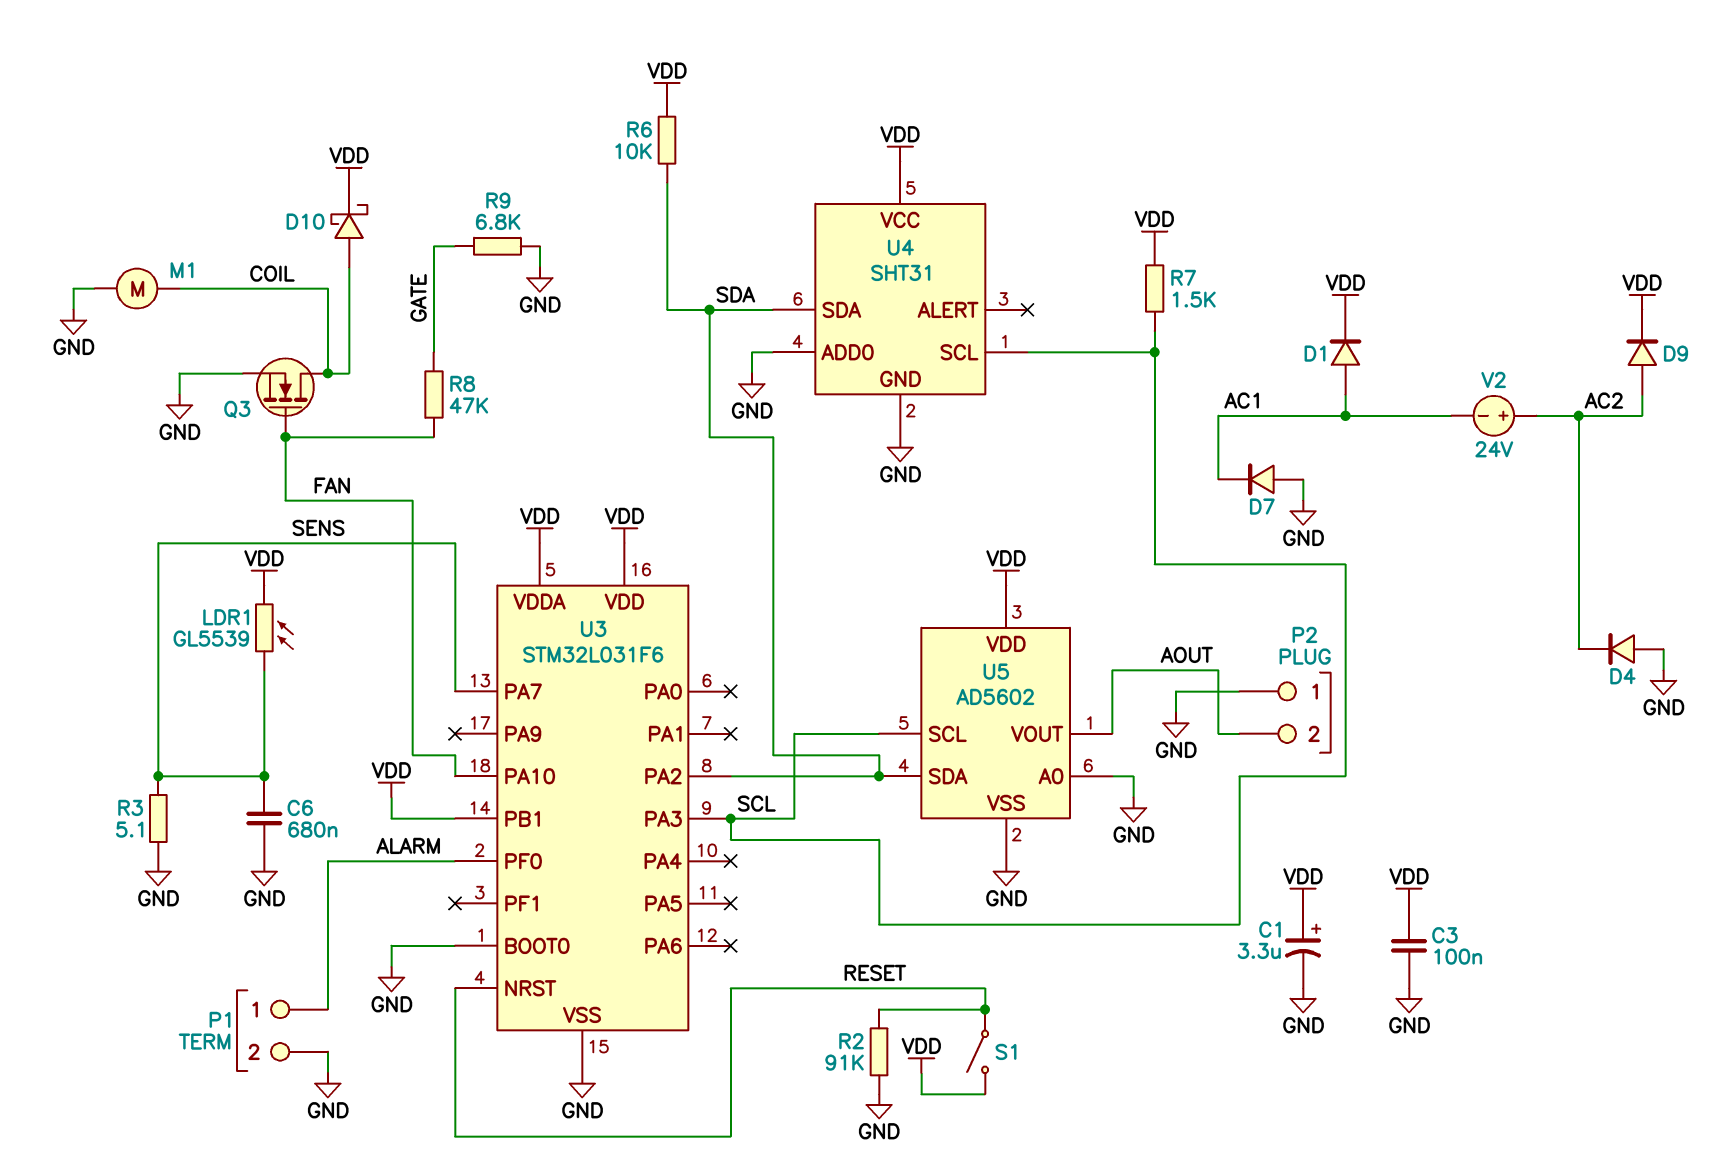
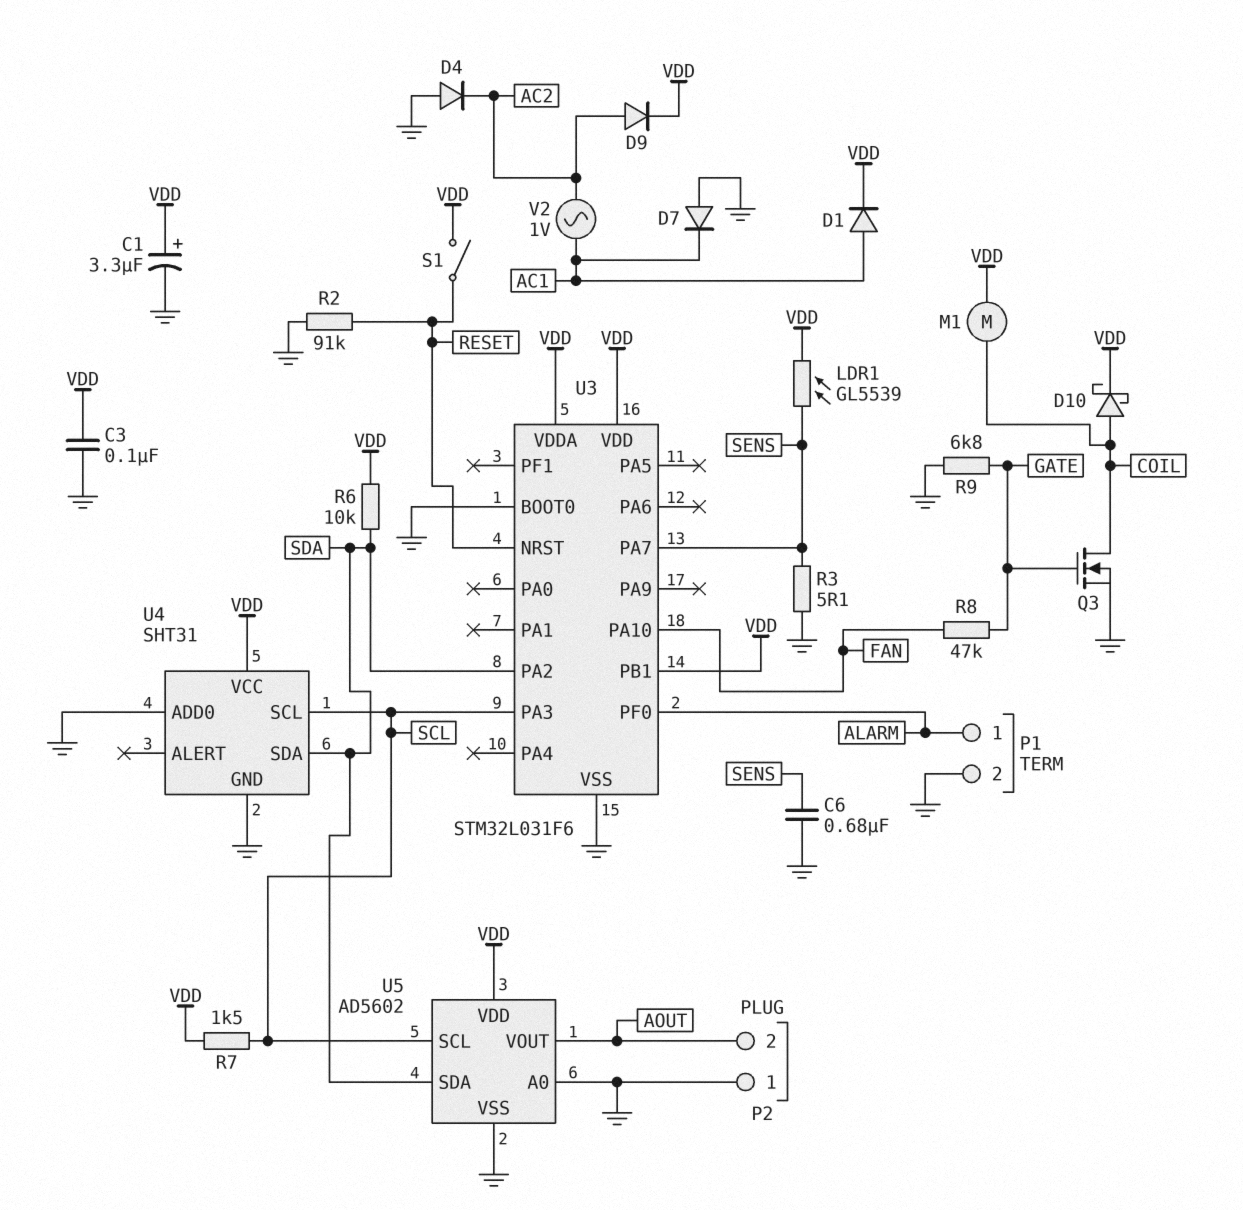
M1: motor (COIL, GND) -> motor (COIL, VDD)
Q3: NMOS (G FAN, D COIL, S GND) -> NMOS (G GATE, D COIL, S GND)
V2: 24V (plus AC2, minus AC1) -> AC 1V (AC1, AC2)

